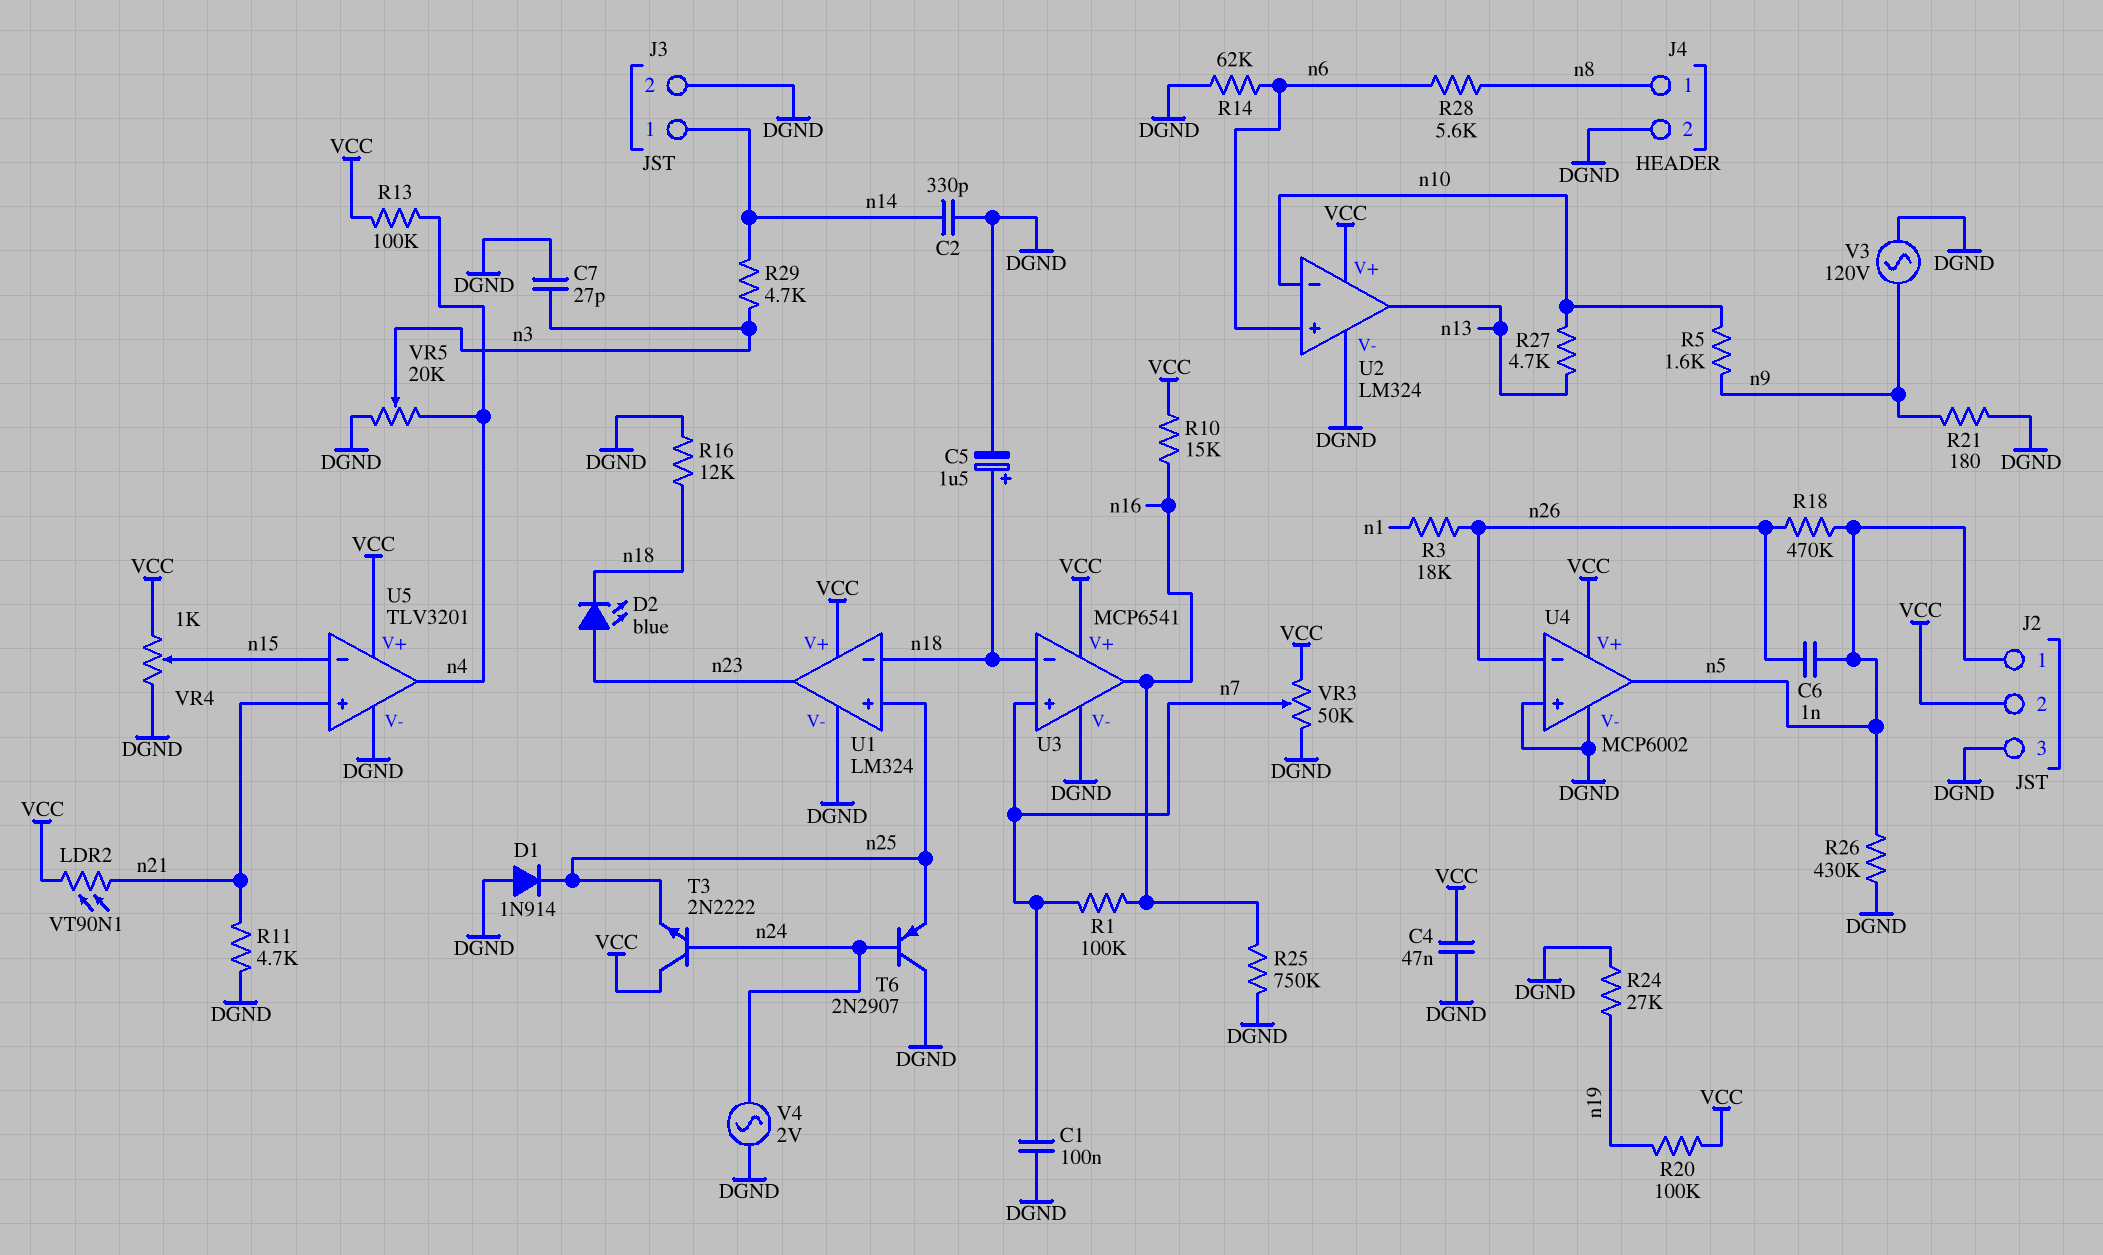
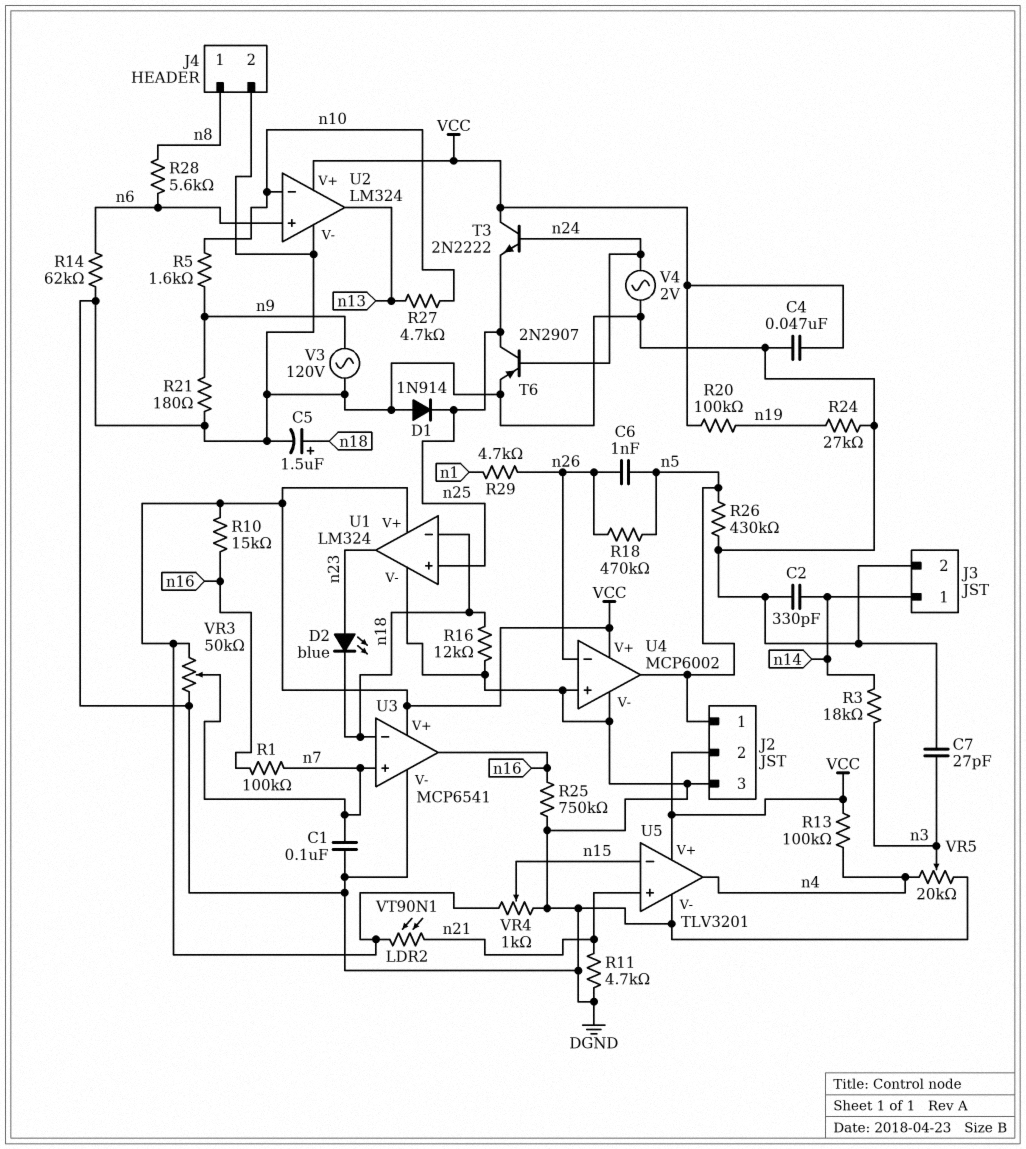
R3: 18k (n1, n26) -> 18k (n3, n14)
R29: 4.7k (n3, n14) -> 4.7k (n1, n26)
T6: PNP 2N2907 (B n24, C DGND, E n25) -> PNP 2N2907 (B n24, C n25, E DGND)

